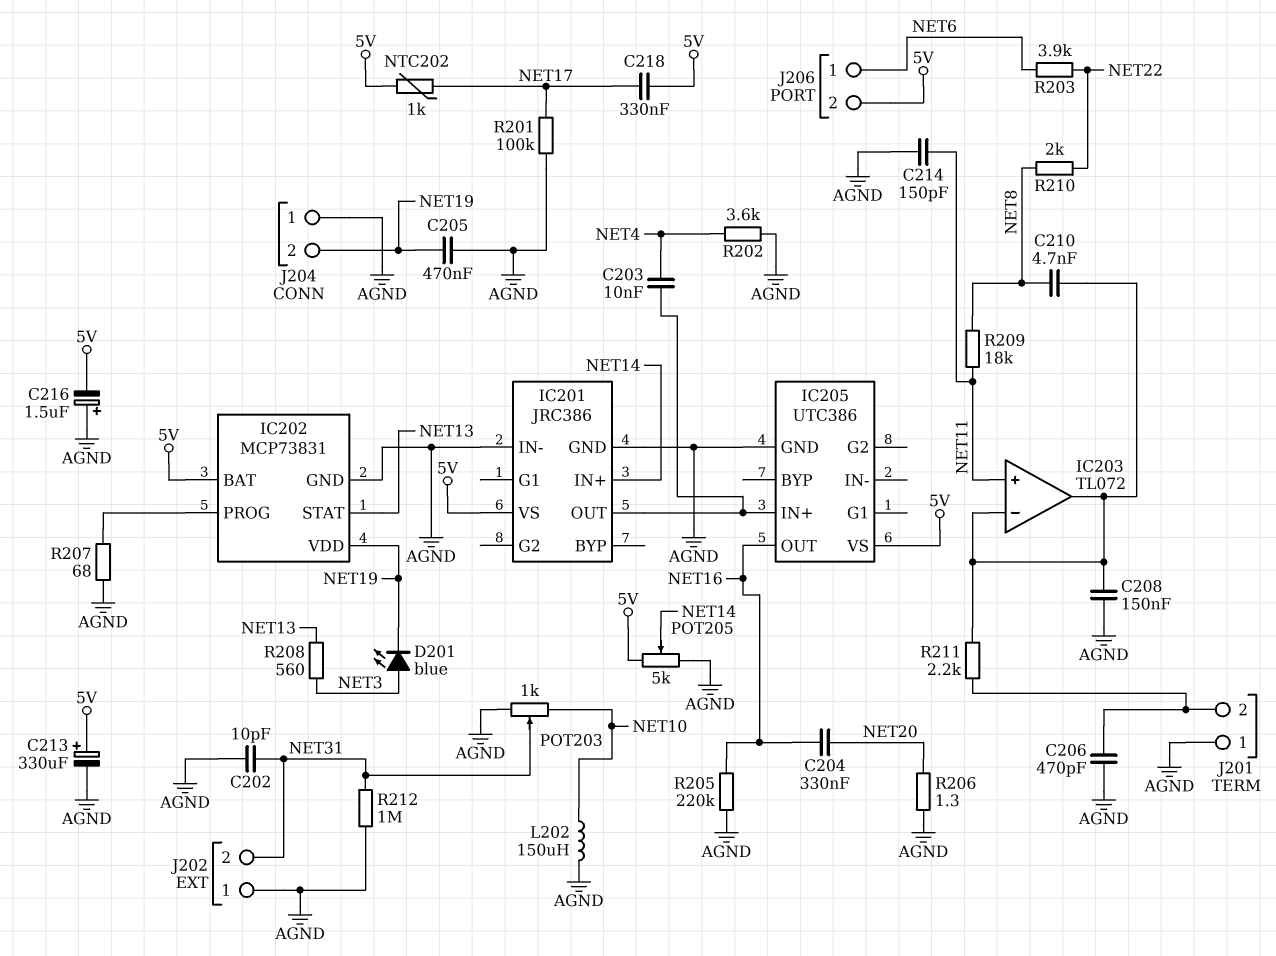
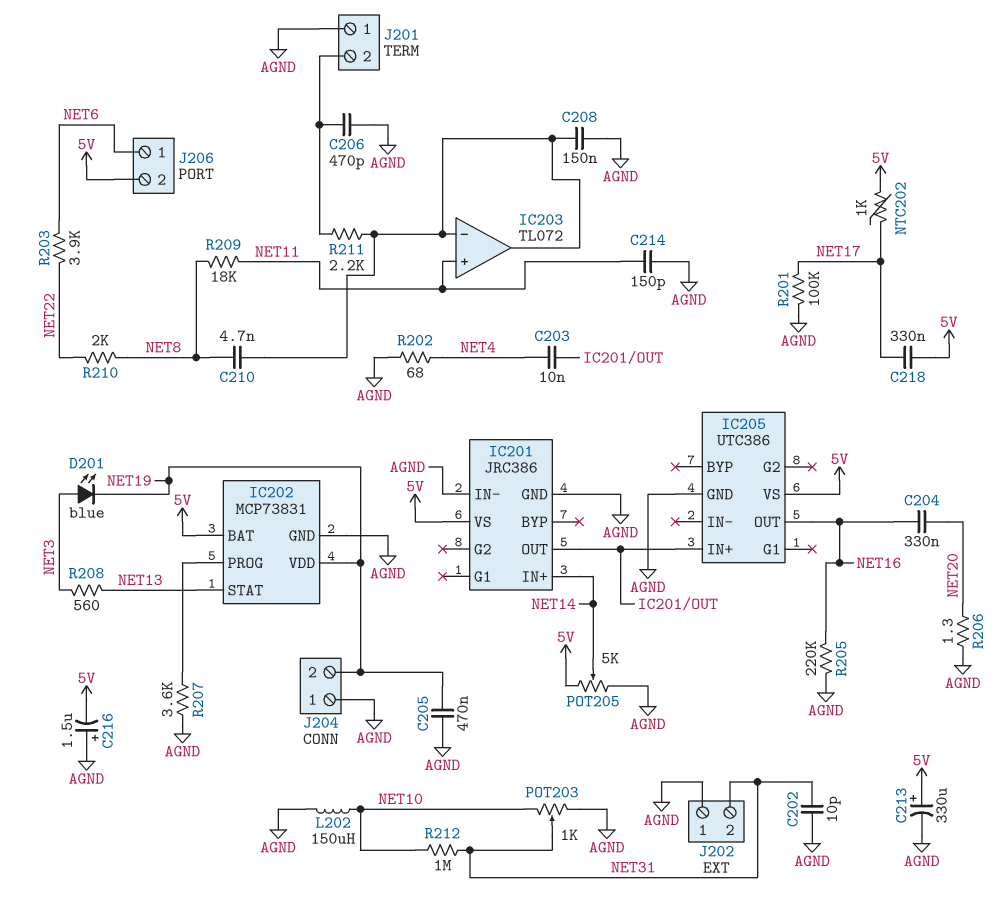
R202: 3.6k (AGND, NET4) -> 68 (AGND, NET4)
R207: 68 (AGND, IC202/PROG) -> 3.6k (AGND, IC202/PROG)
R212: 1M (AGND, NET31) -> 1M (NET10, NET31)

